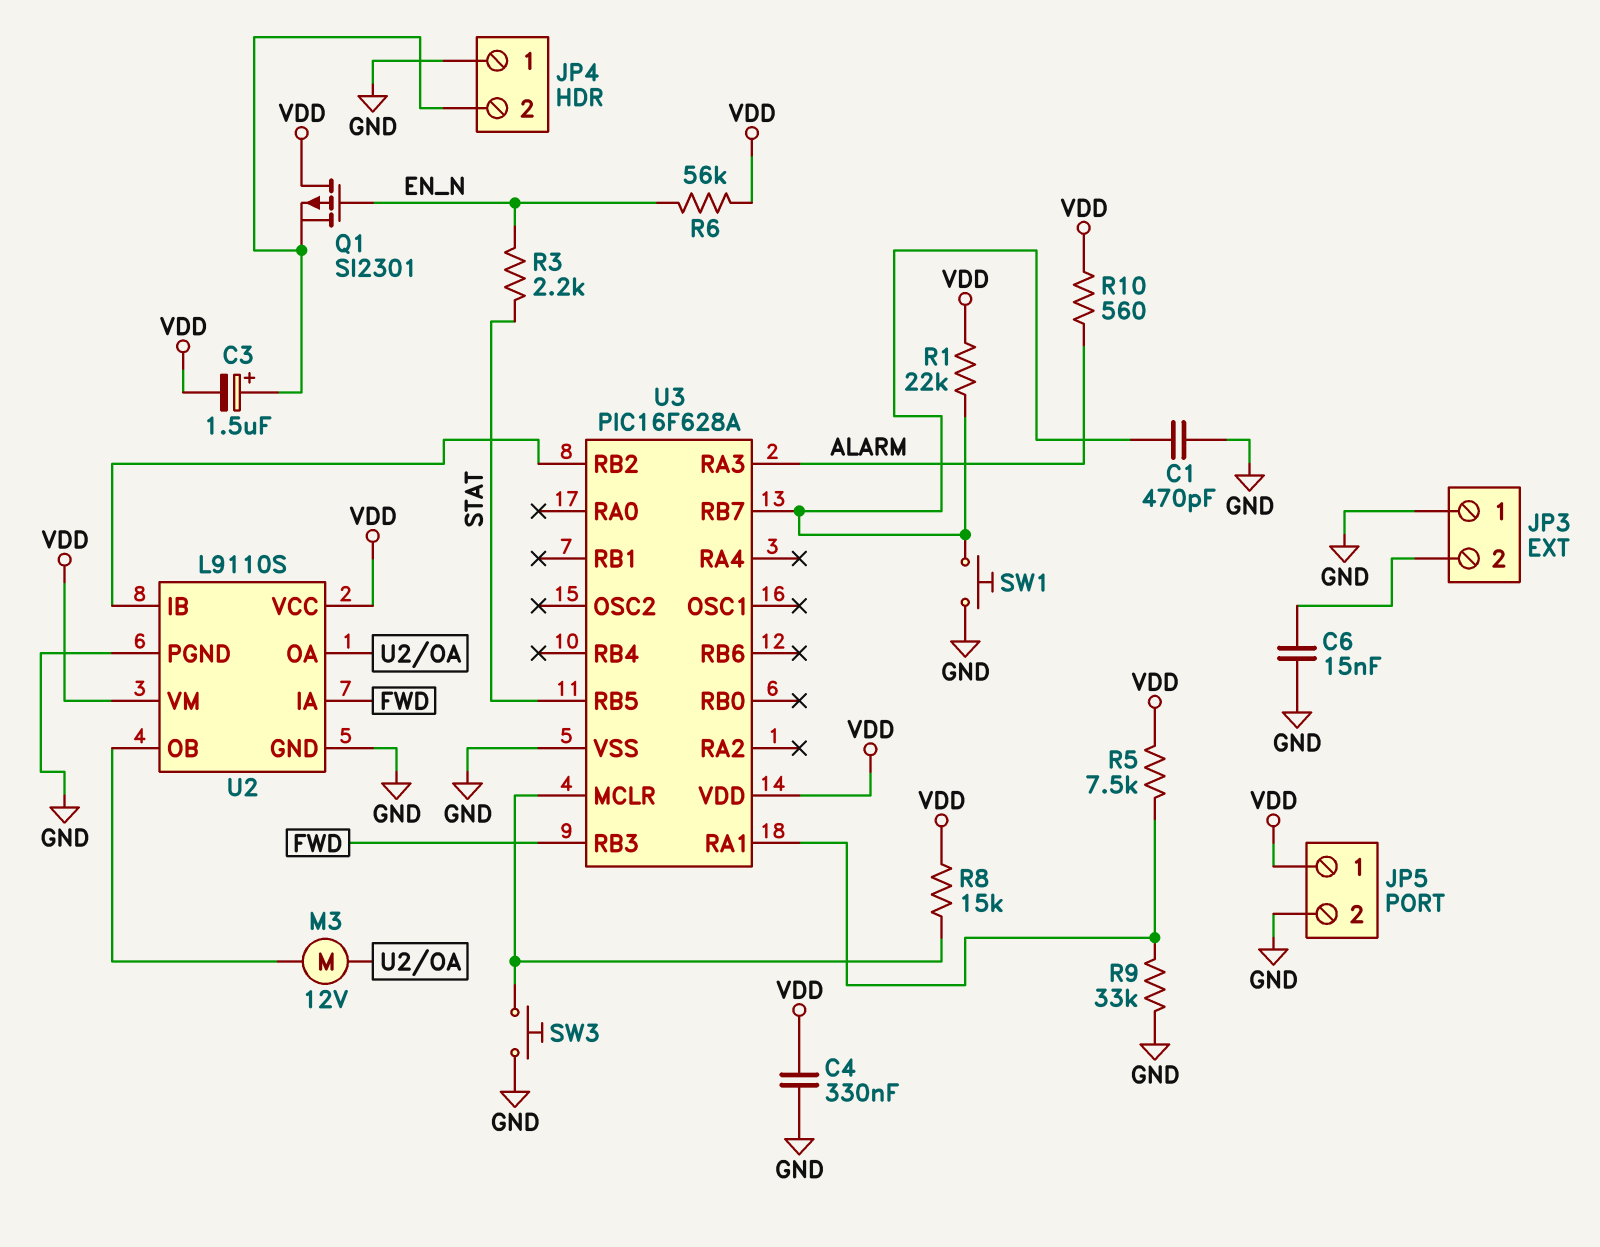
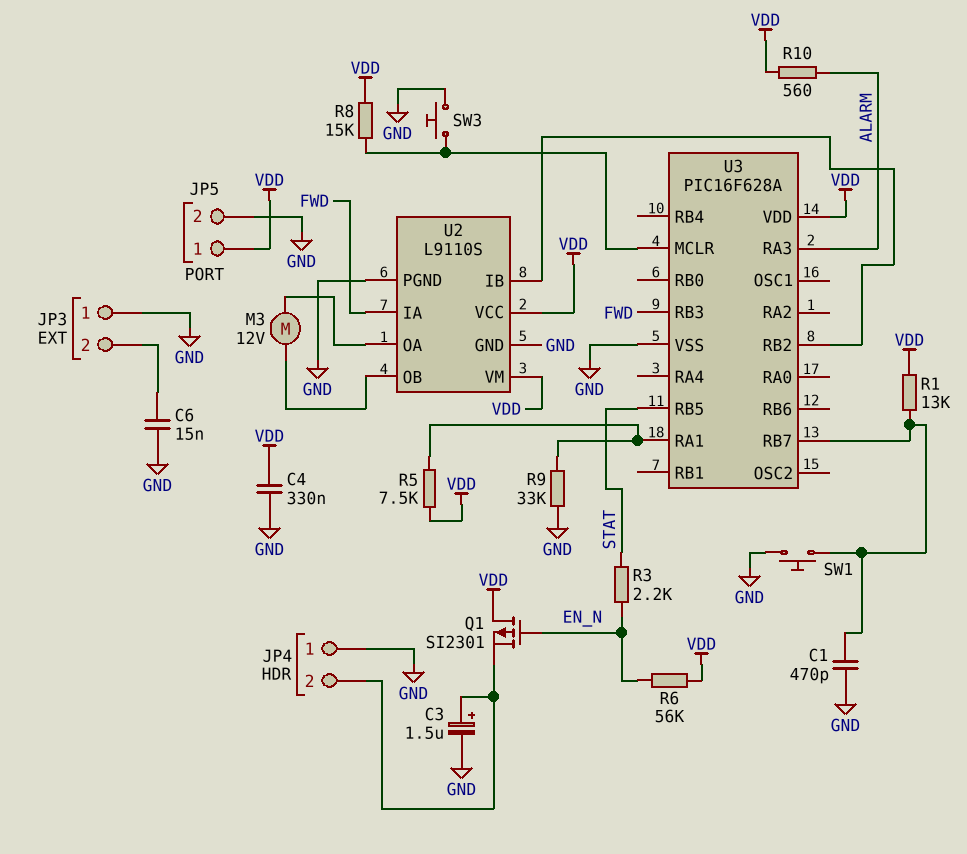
C3: 1.5uF (plus JP4/2, minus VDD) -> 1.5uF (plus JP4/2, minus GND)
R1: 22k (U3/RB7, VDD) -> 13k (U3/RB7, VDD)

